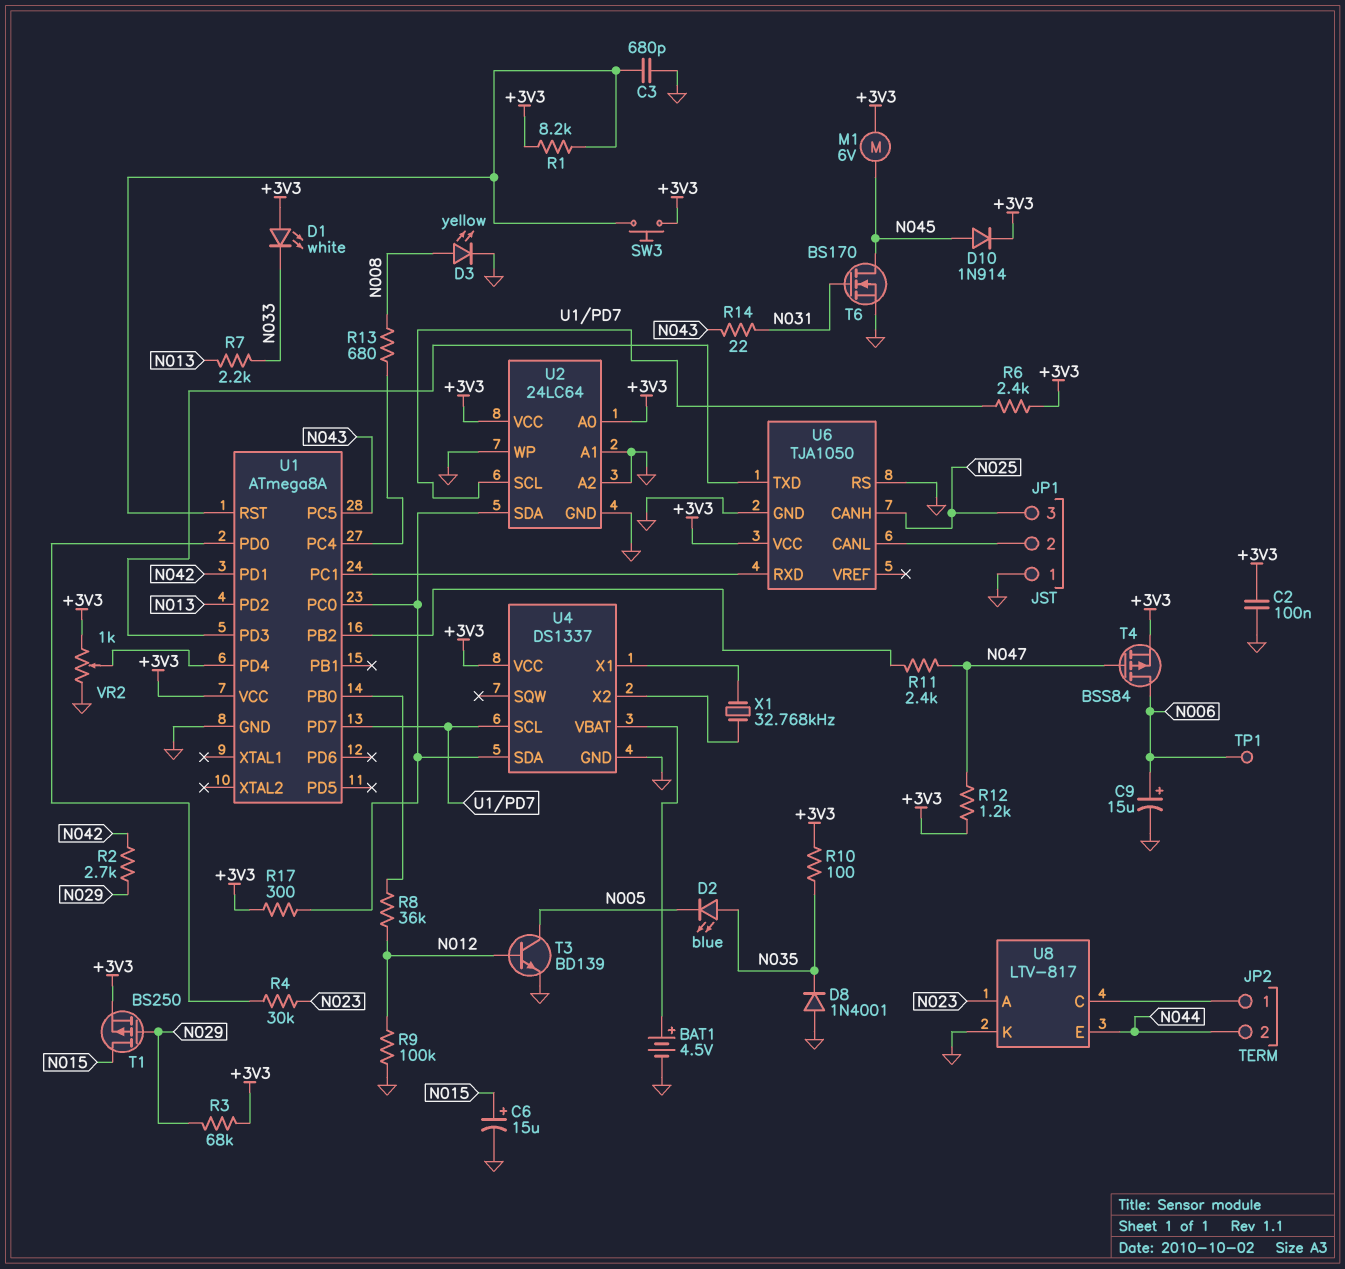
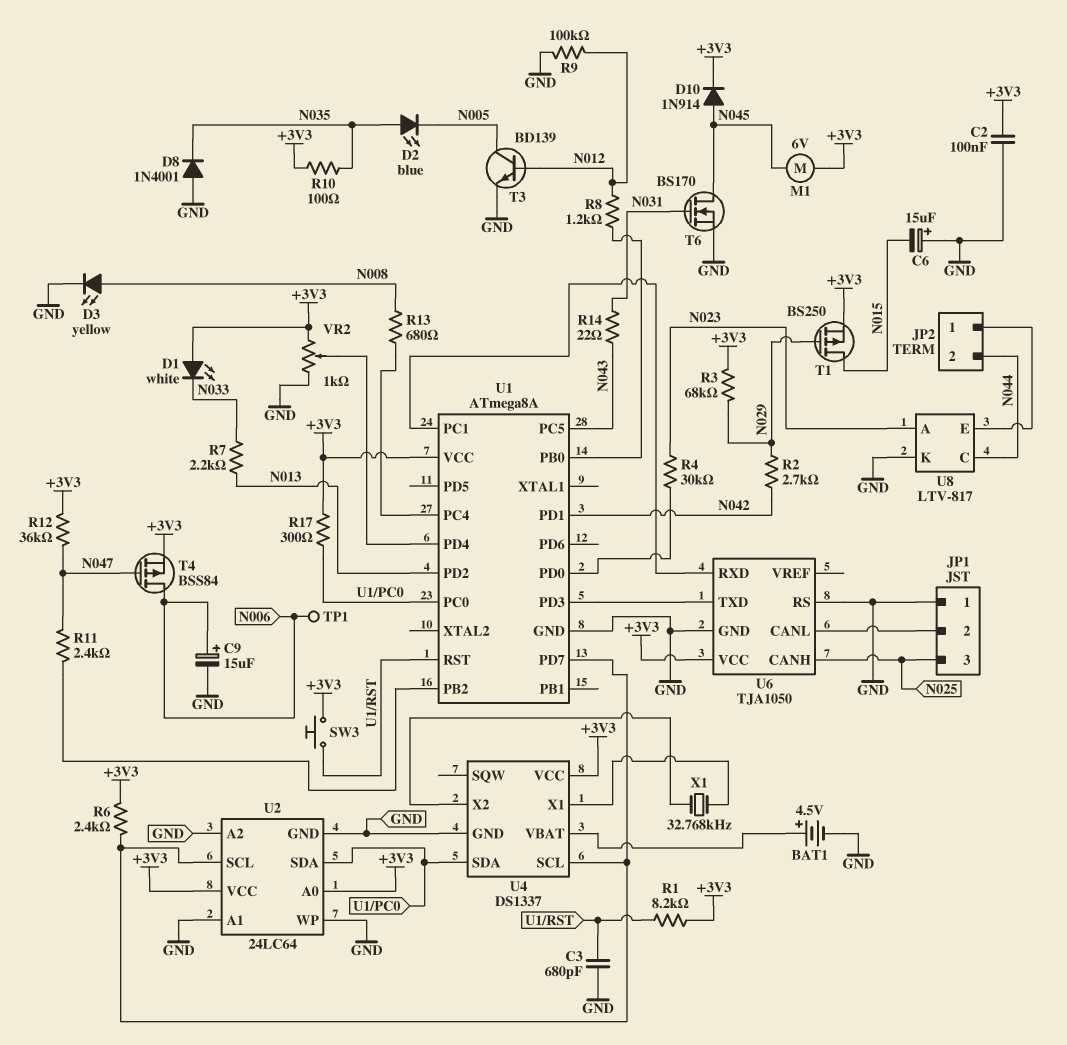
C6: 15uF (plus N015, minus GND) -> 15uF (plus GND, minus N015)
R8: 36k (N012, U1/PB0) -> 1.2k (N012, U1/PB0)
R12: 1.2k (+3V3, N047) -> 36k (+3V3, N047)
U8 pin C: JP2/1 -> N044
U8 pin E: N044 -> JP2/1

